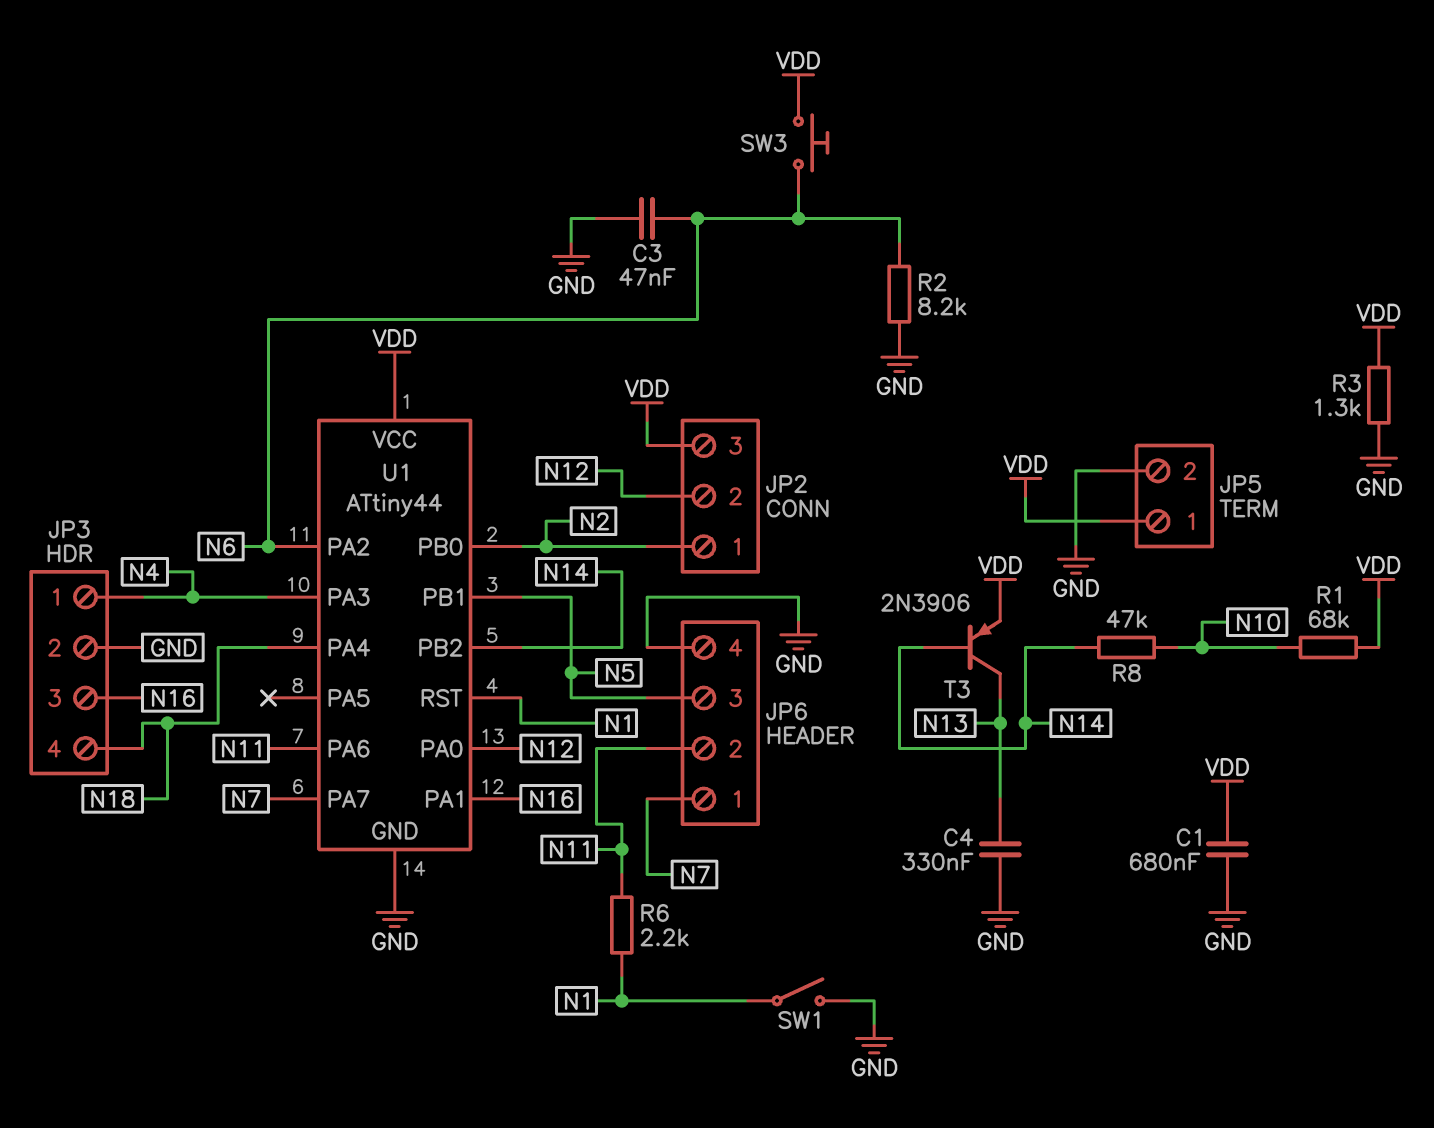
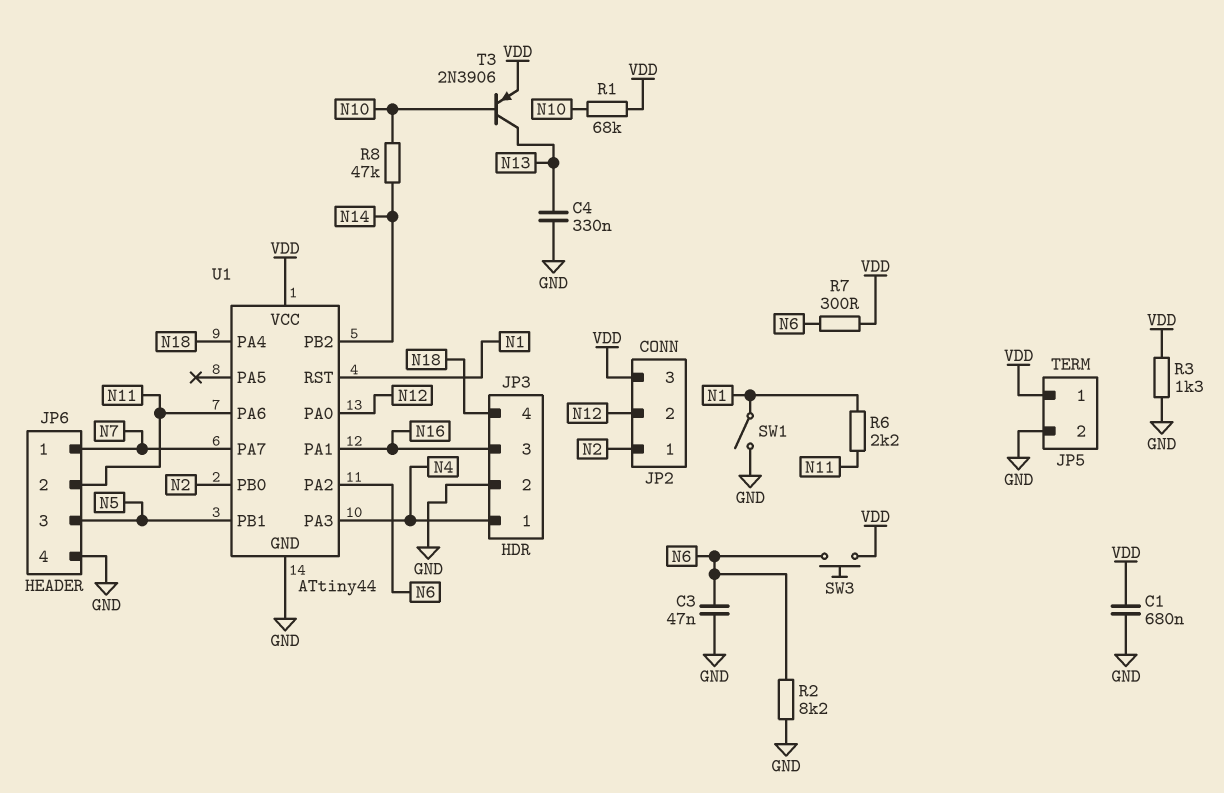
R7: none -> 300 (N6, VDD)
T3: PNP 2N3906 (B N14, C N13, E VDD) -> PNP 2N3906 (B N10, C N13, E VDD)

